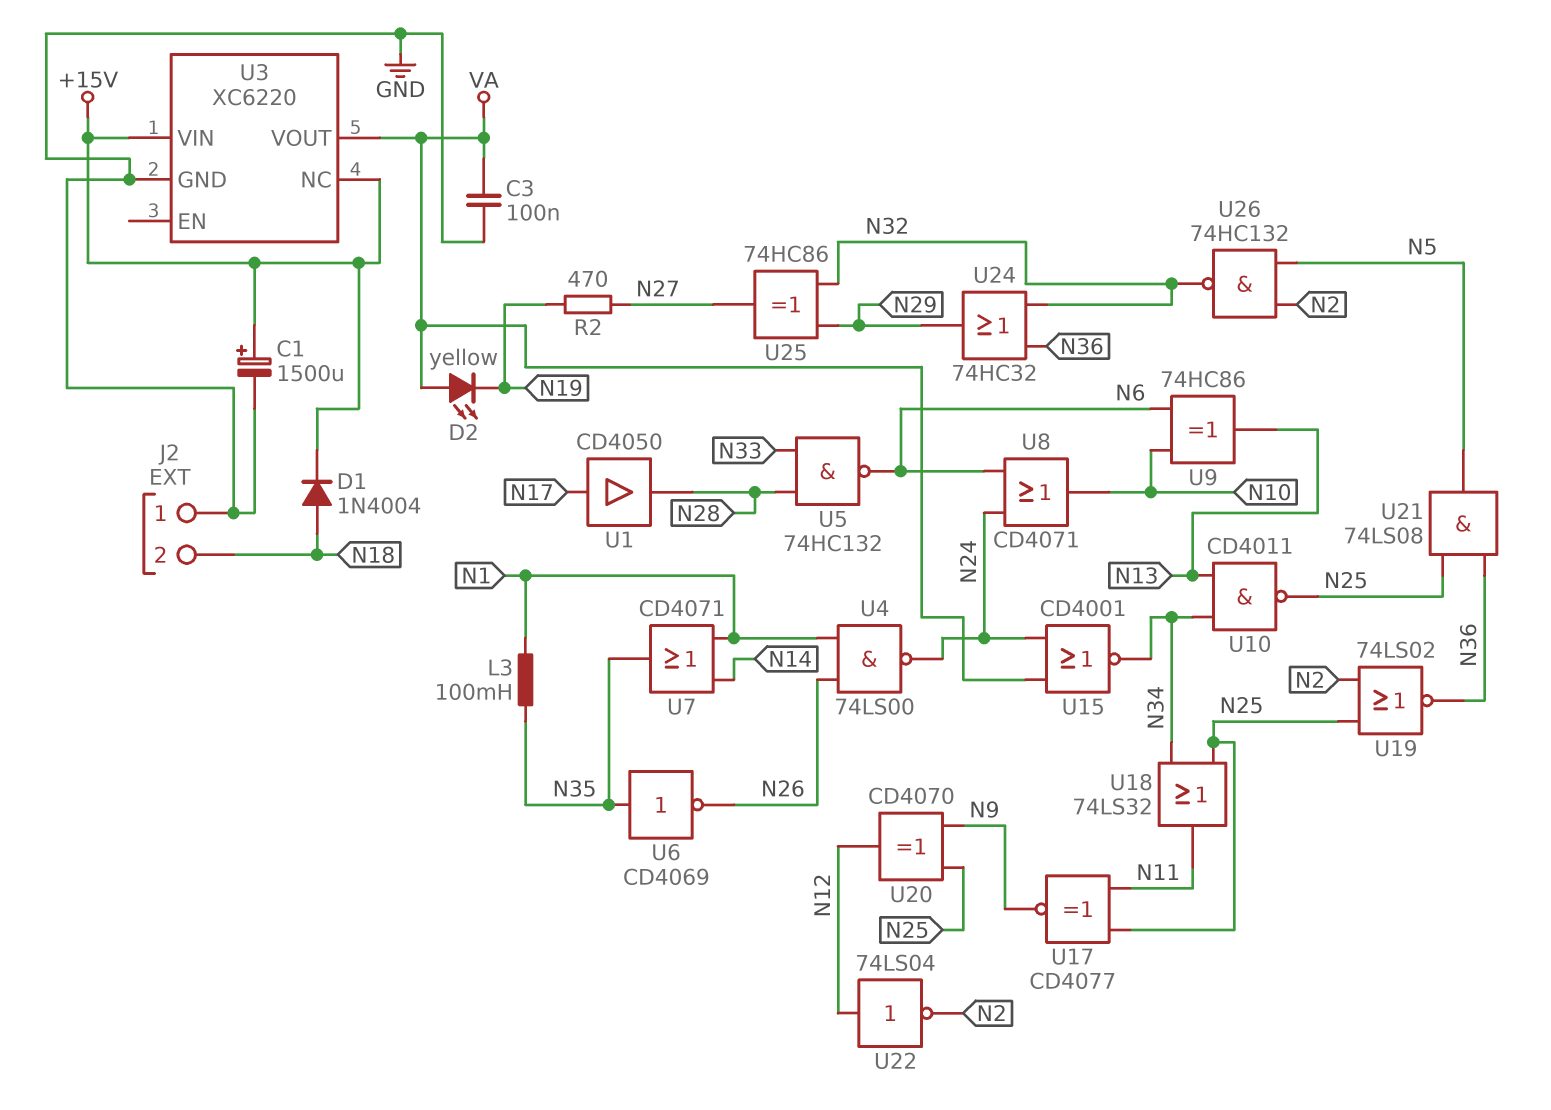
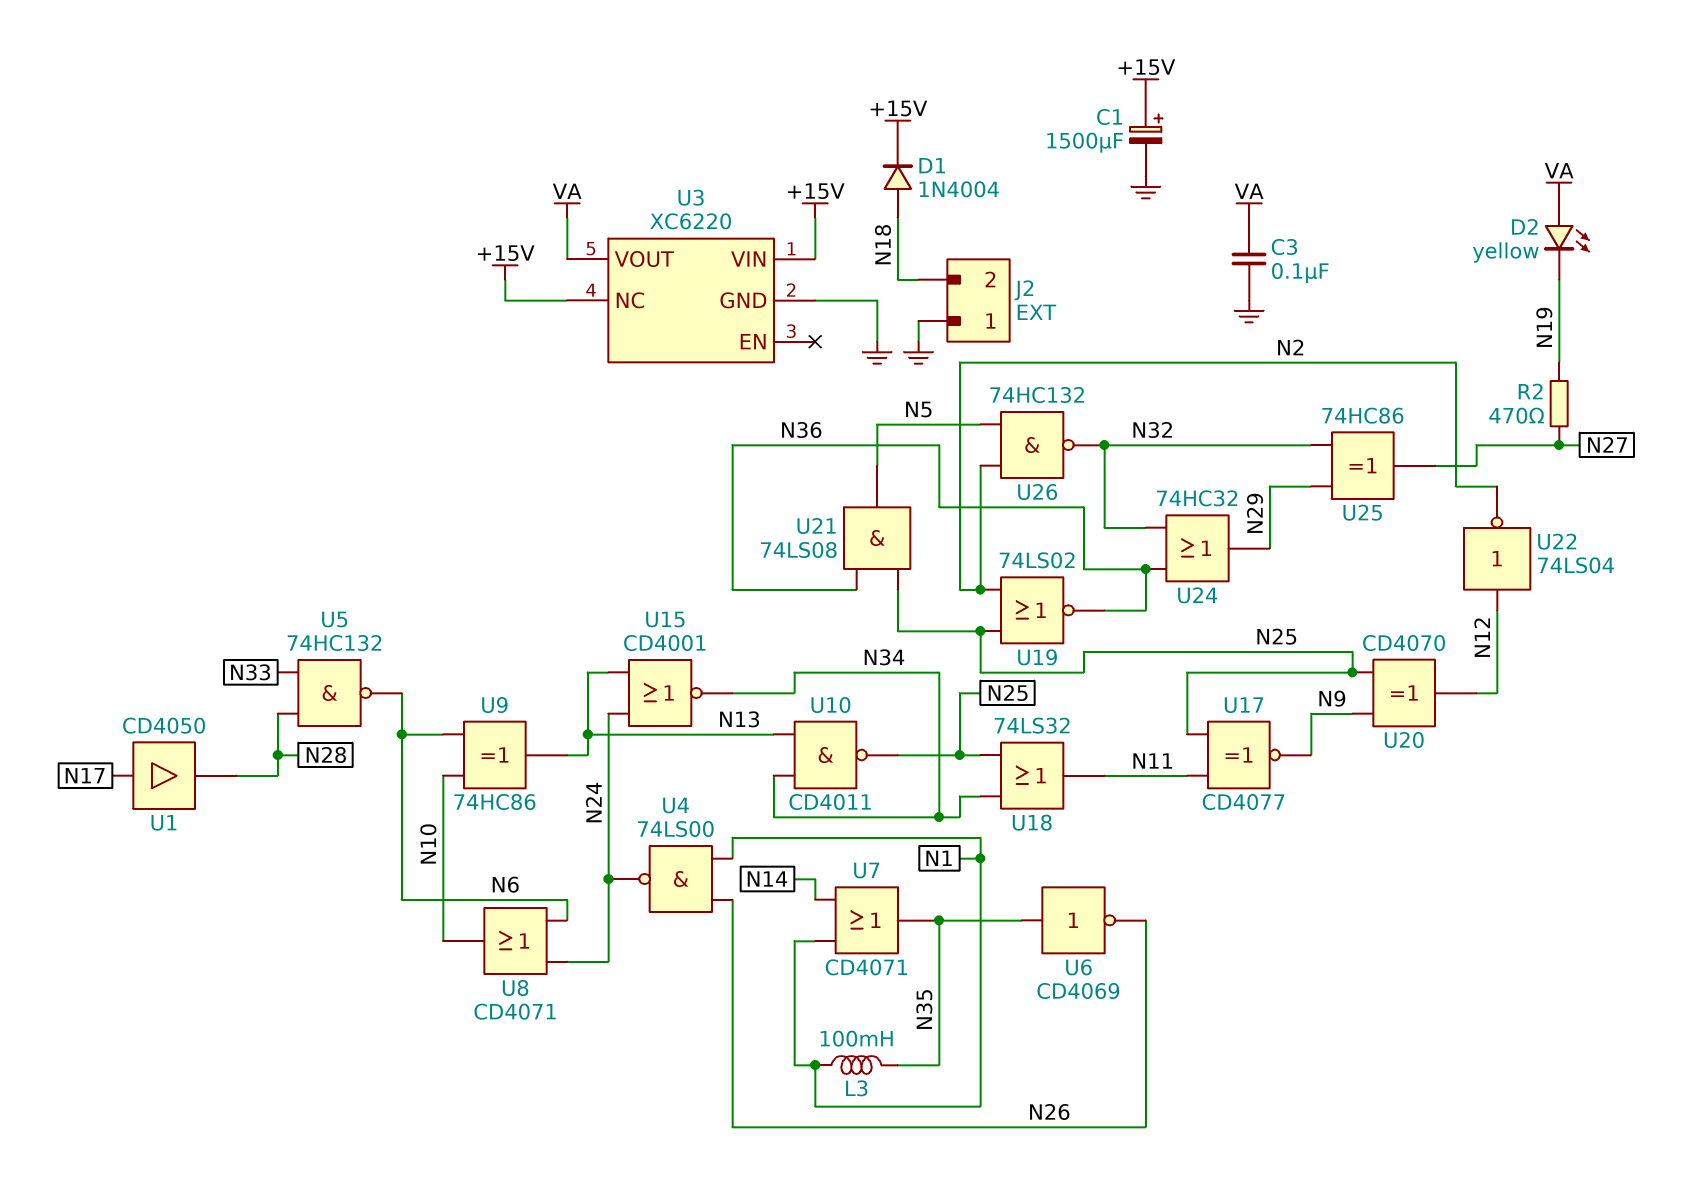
U15: NOR CD4001 (in N24, in VA, out N34) -> NOR CD4001 (in N13, in N24, out N34)

